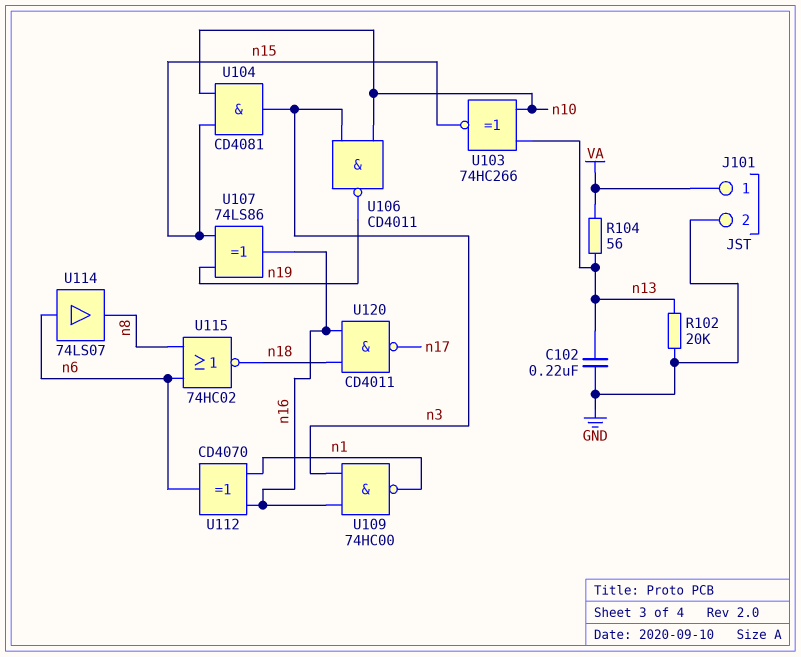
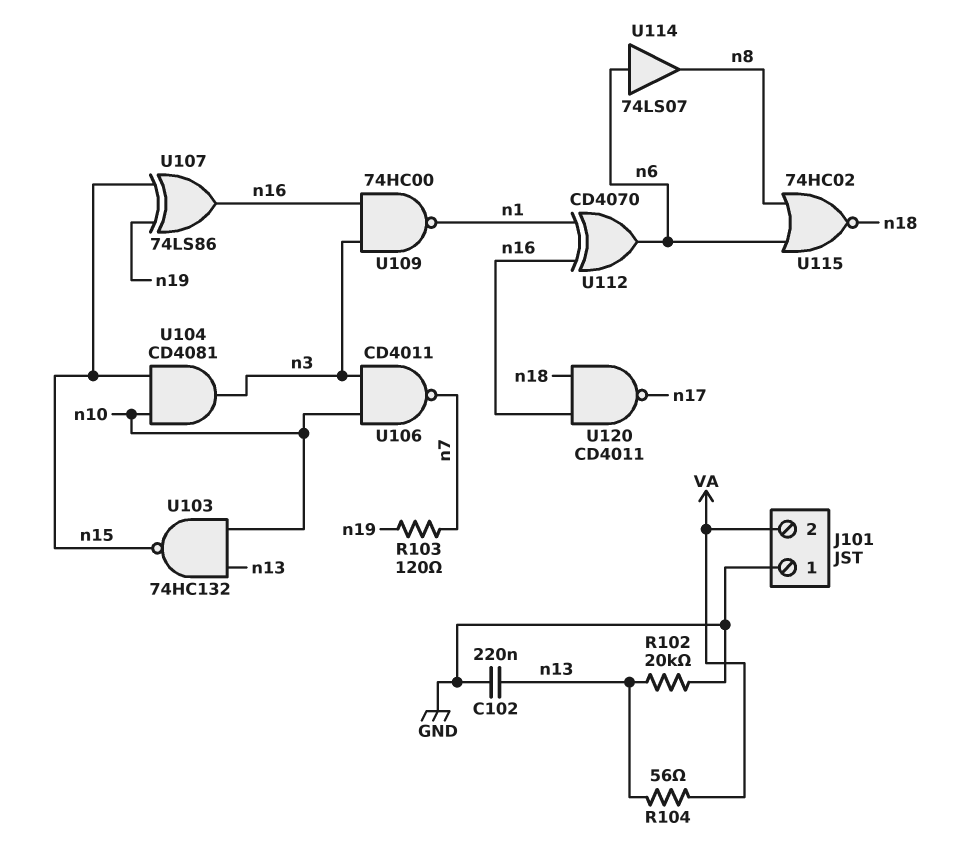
J101 pin 1: VA -> GND
J101 pin 2: GND -> VA
R103: none -> 120 (n7, n19)
U103: XNOR 74HC266 (in n10, in n13, out n15) -> NAND 74HC132 (in n10, in n13, out n15)
U106: NAND CD4011 (in n3, in n10, out n19) -> NAND CD4011 (in n3, in n10, out n7)

